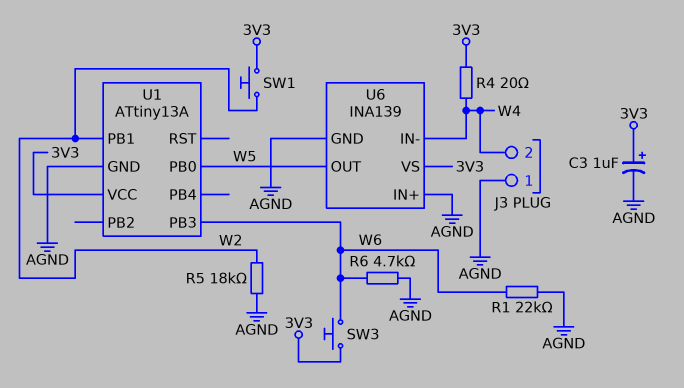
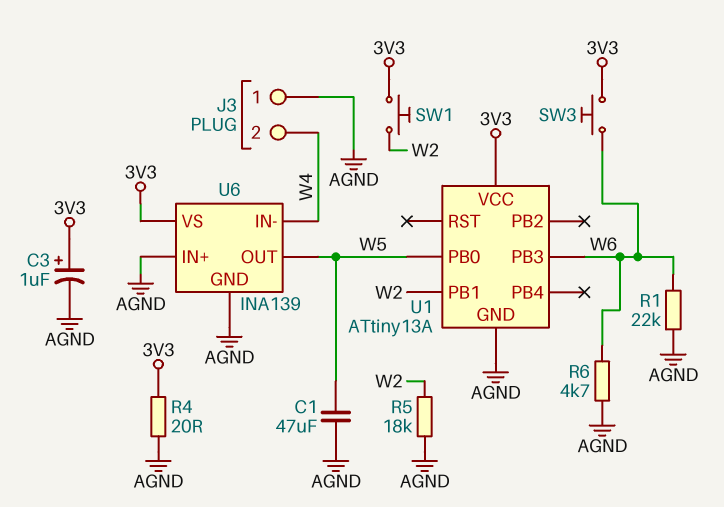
C1: none -> 47uF (AGND, W5)
R4: 20 (3V3, W4) -> 20 (3V3, AGND)

